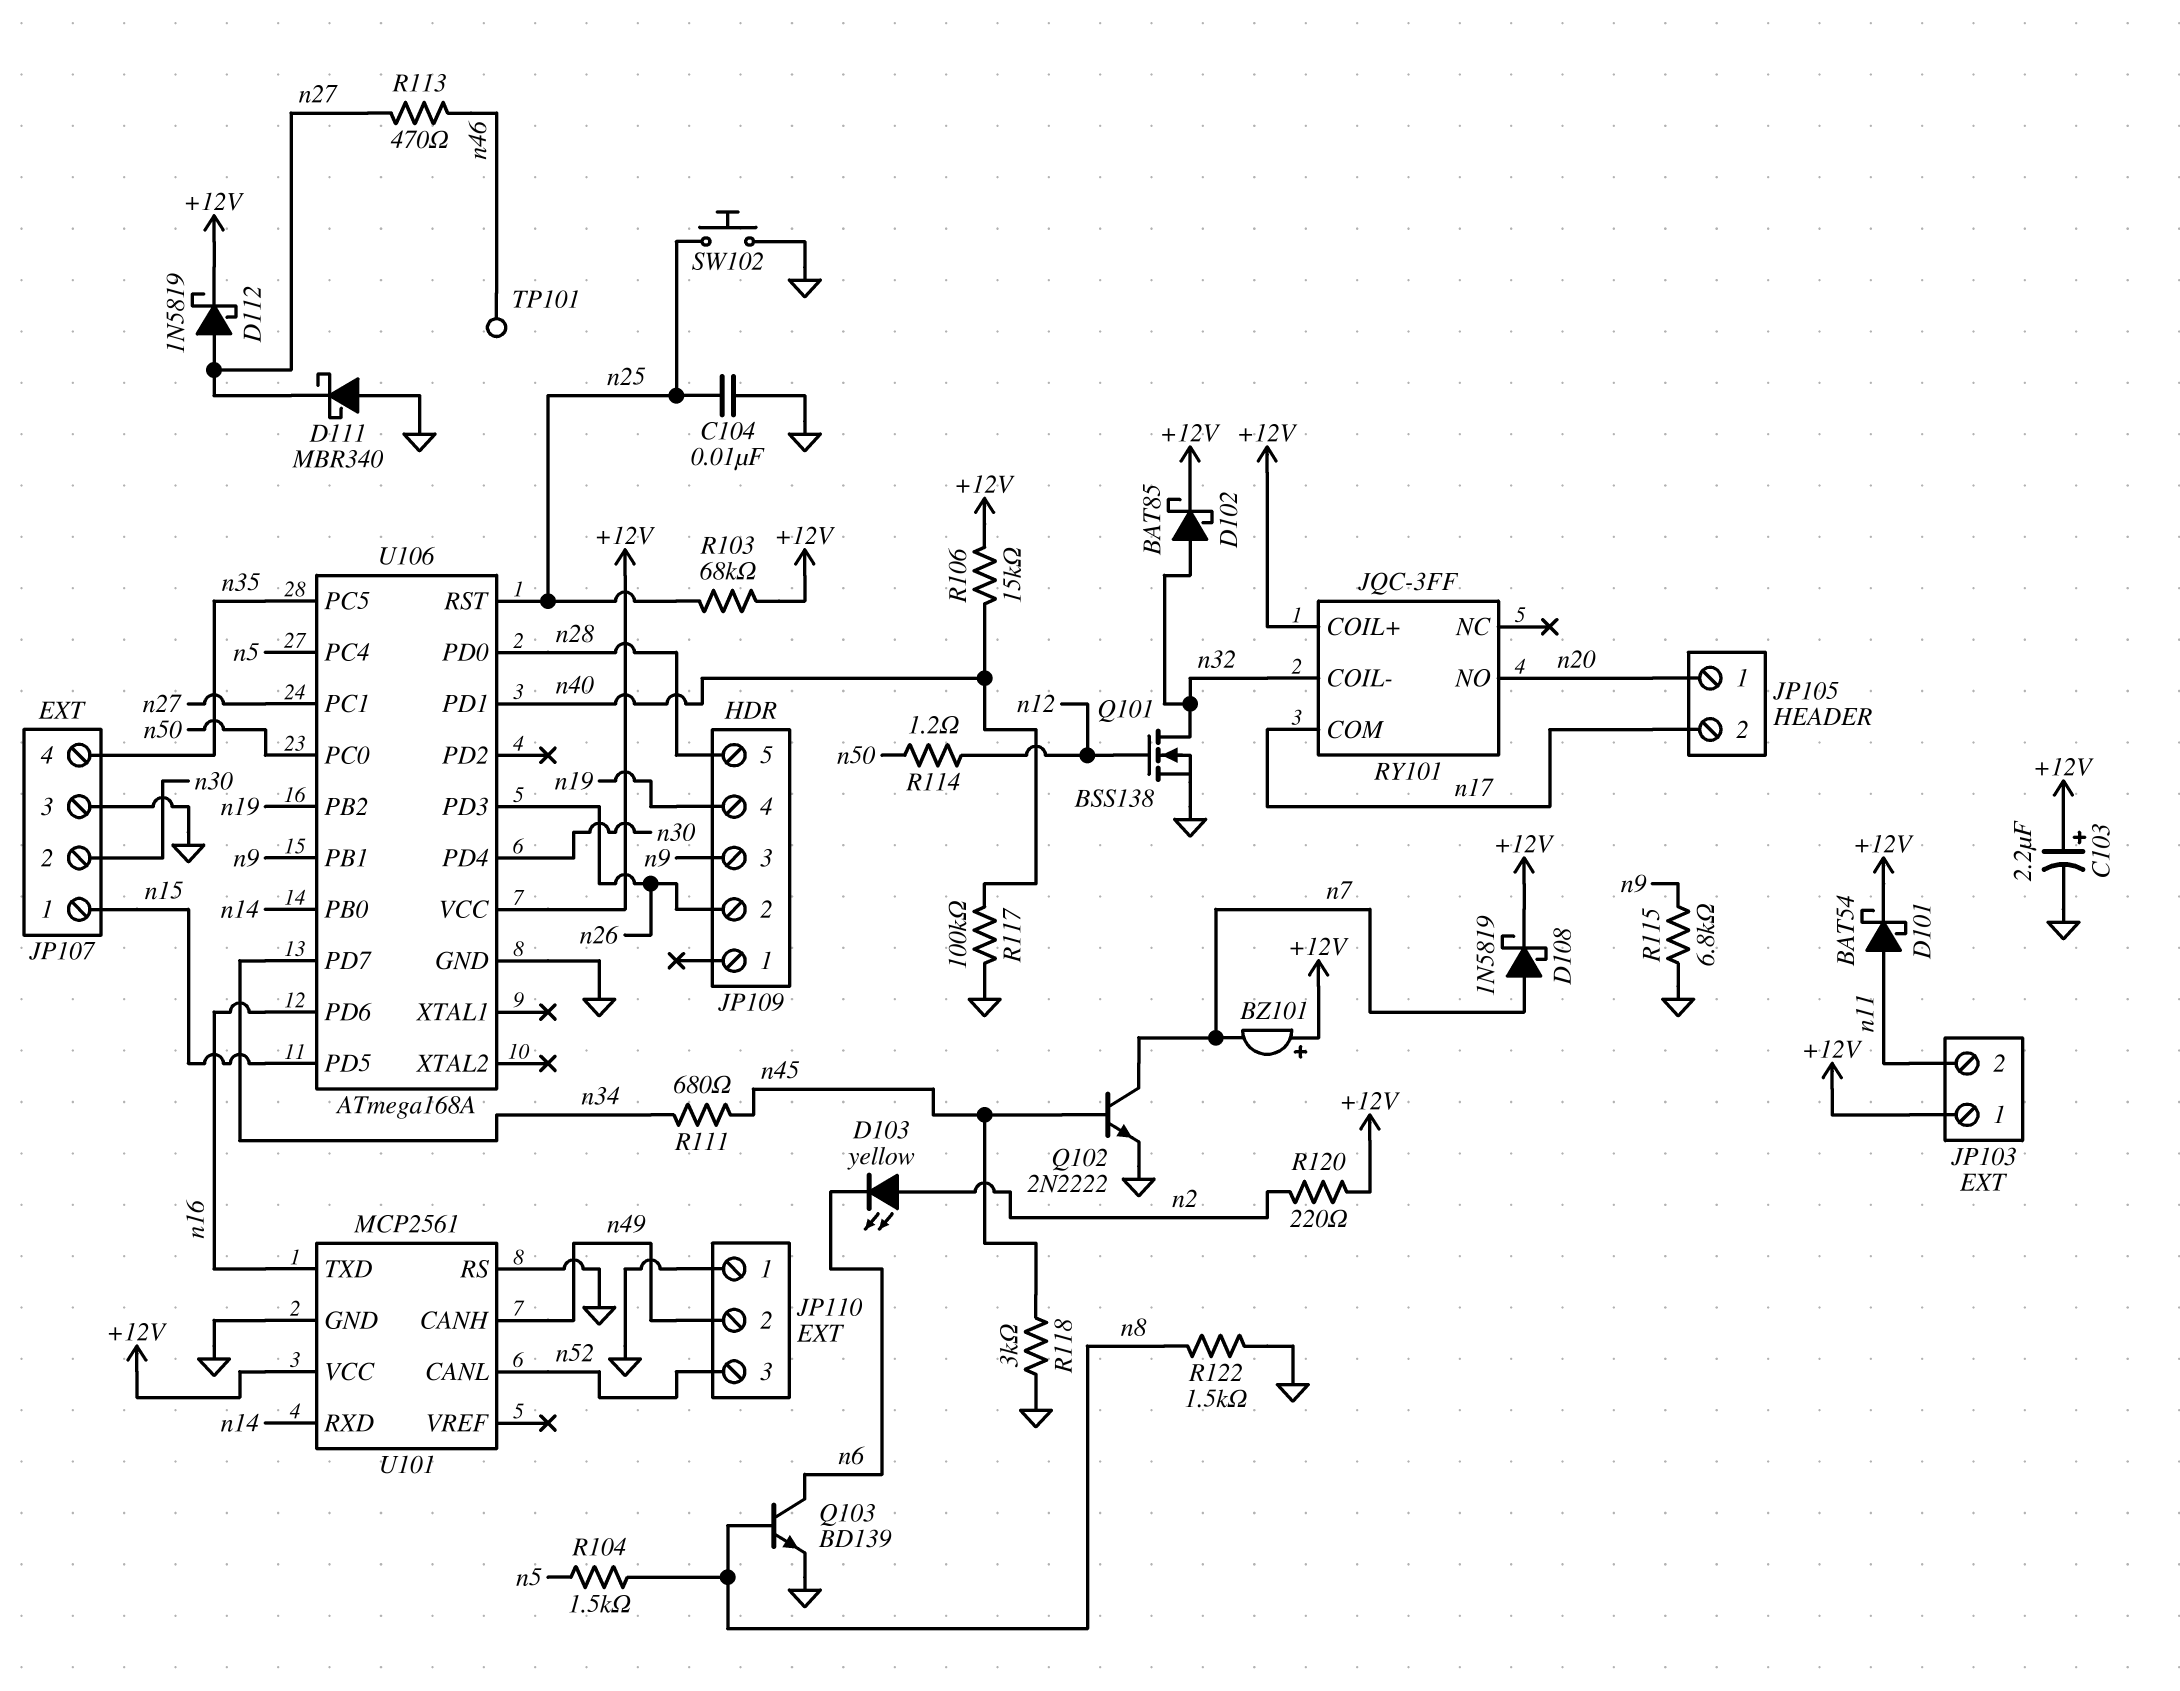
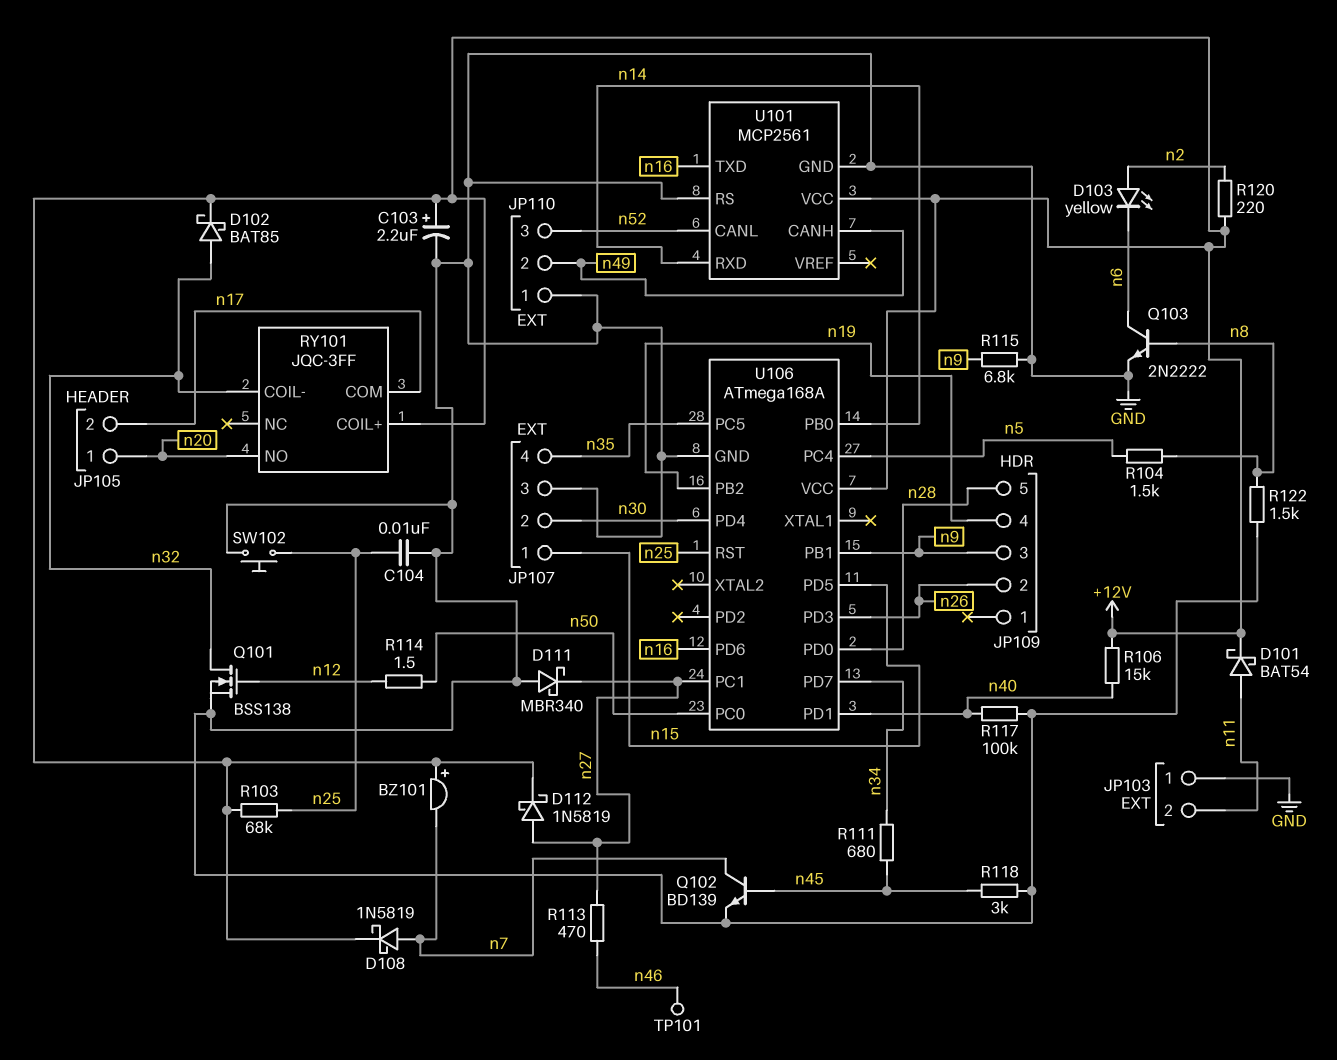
JP103 pin 1: +12V -> GND
Q102: NPN 2N2222 (B n45, C n7, E GND) -> NPN BD139 (B n45, C n7, E GND)
Q103: NPN BD139 (B n8, C n6, E GND) -> NPN 2N2222 (B n8, C n6, E GND)
R114: 1.2 (n12, n50) -> 1.5 (n12, n50)

